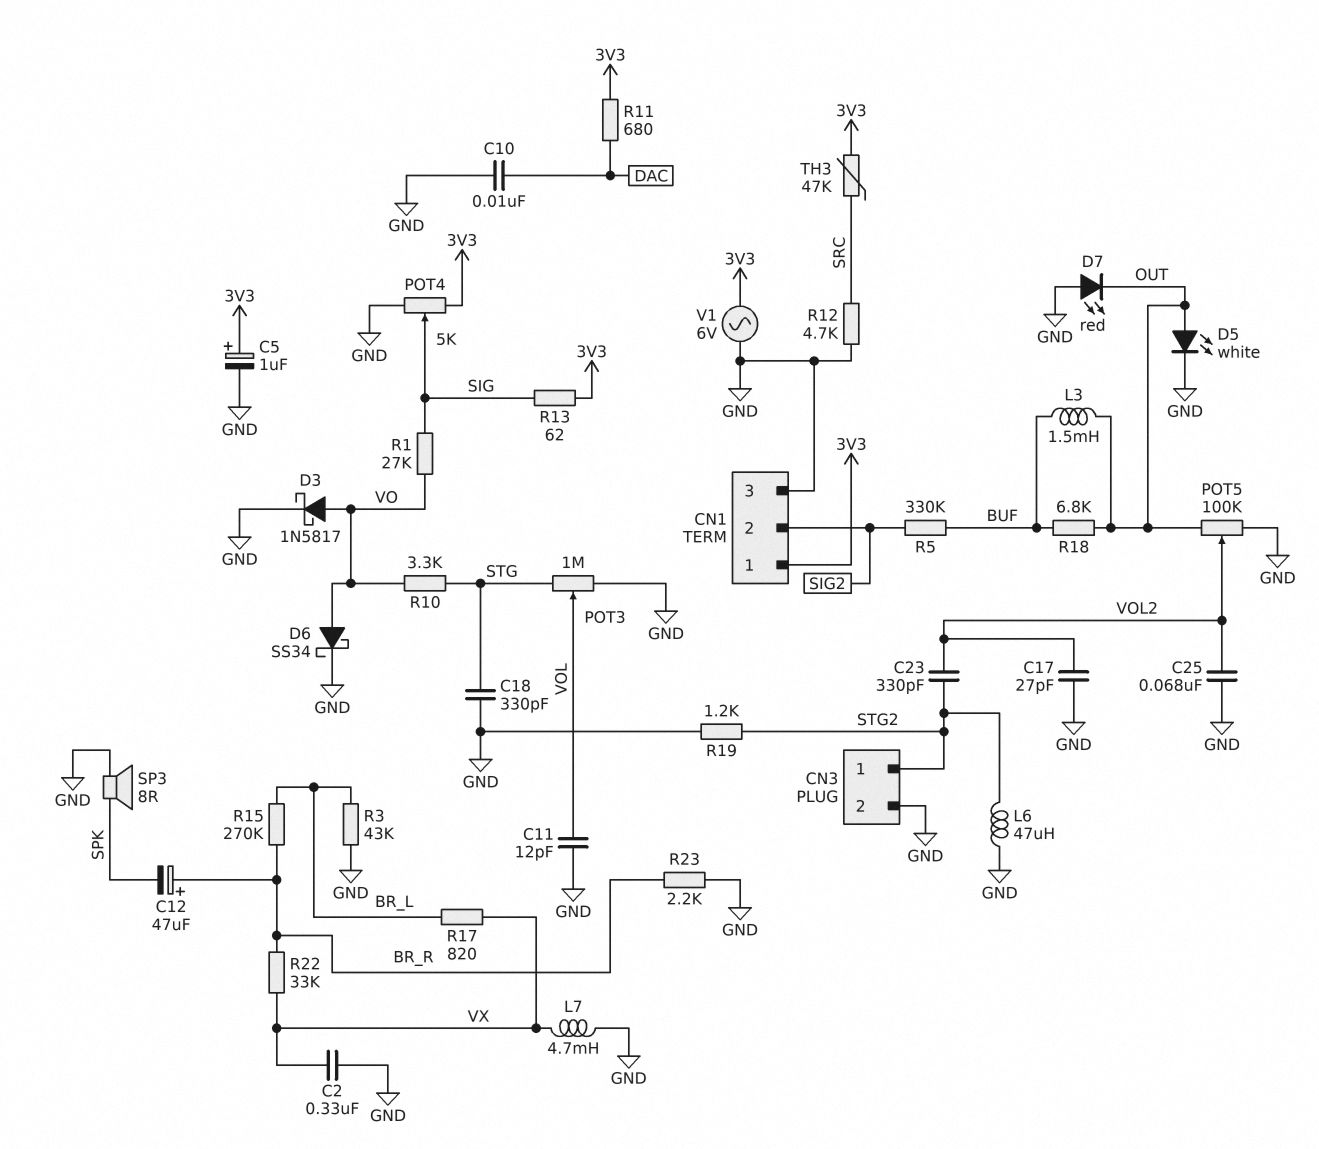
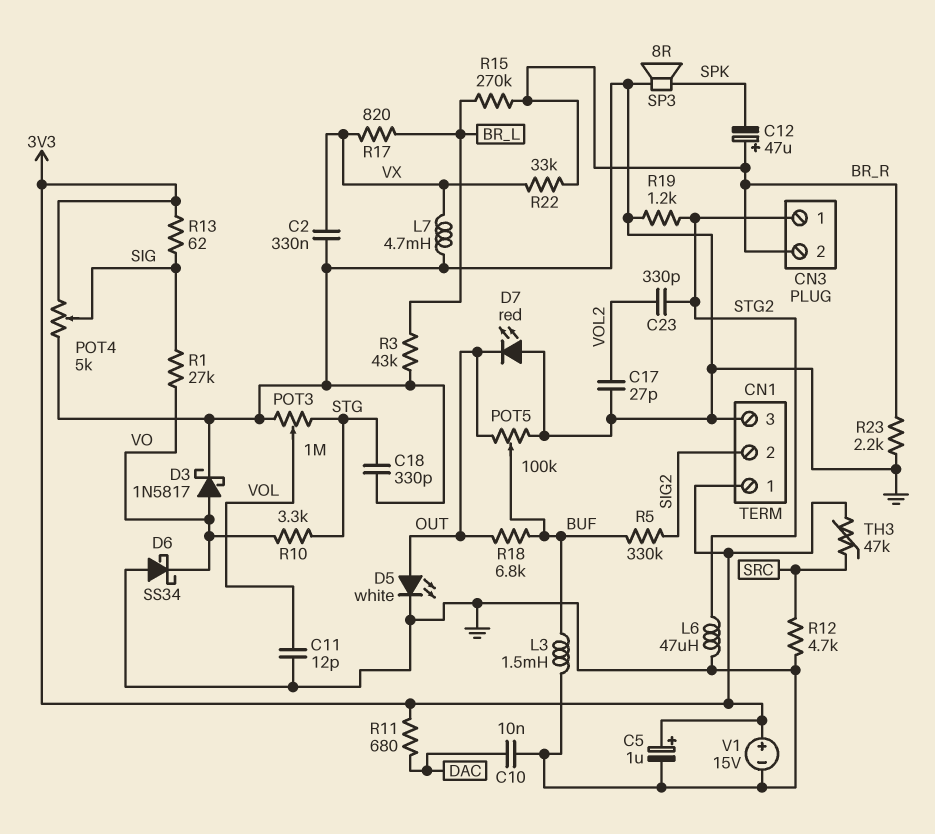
C25: 68nF (GND, VOL2) -> none
CN3 pin 2: GND -> BR_R
D6: schottky SS34 (A VO, K GND) -> schottky SS34 (A GND, K VO)
L3: 1.5mH (BUF, OUT) -> 1.5mH (BUF, GND)
POT5: 100k (GND, OUT, wiper VOL2) -> 100k (GND, OUT, wiper BUF)
V1: AC 6V (3V3, GND) -> 15V (plus 3V3, minus GND)

